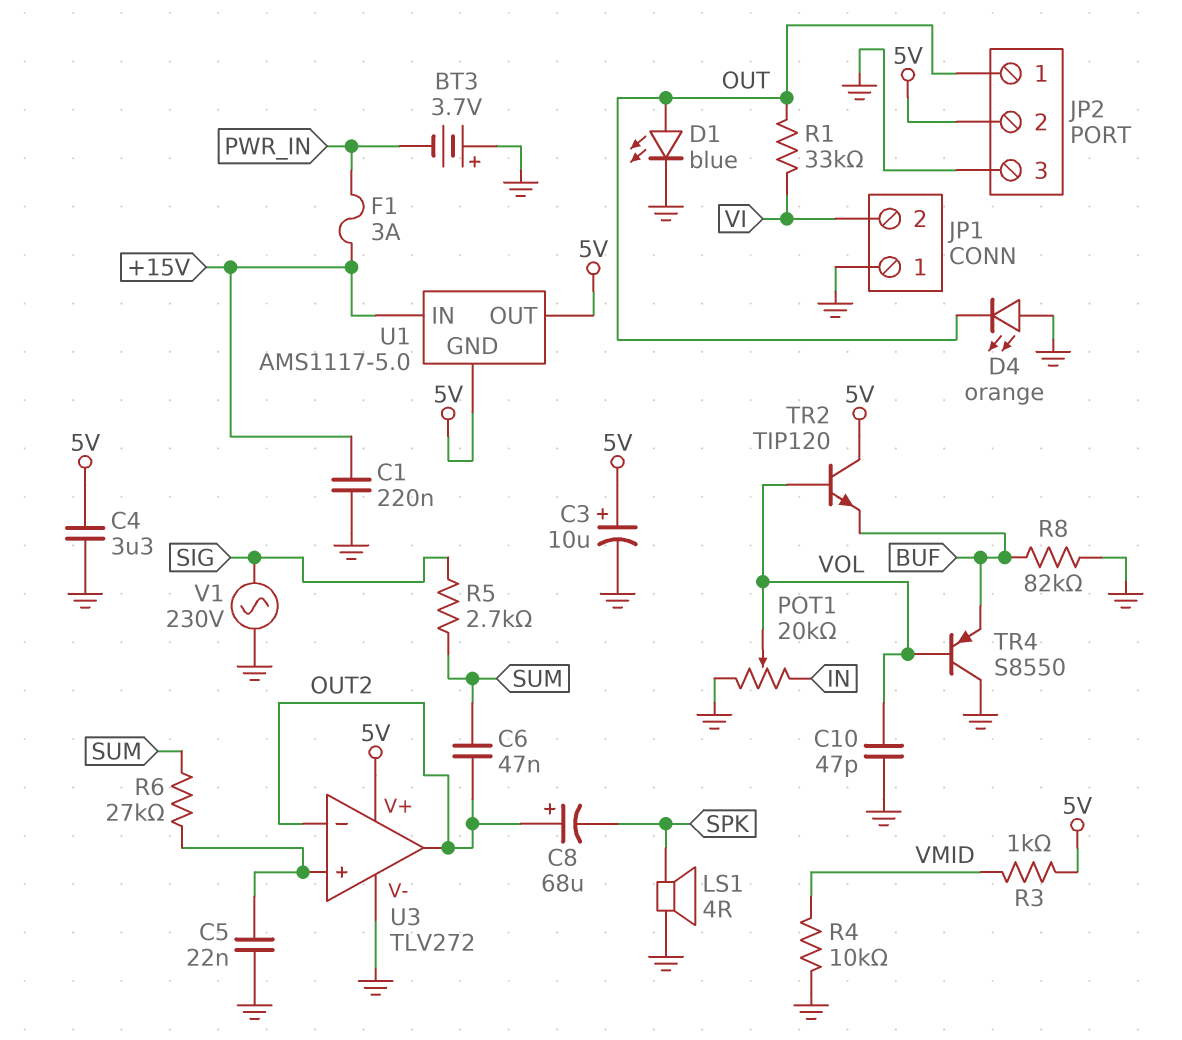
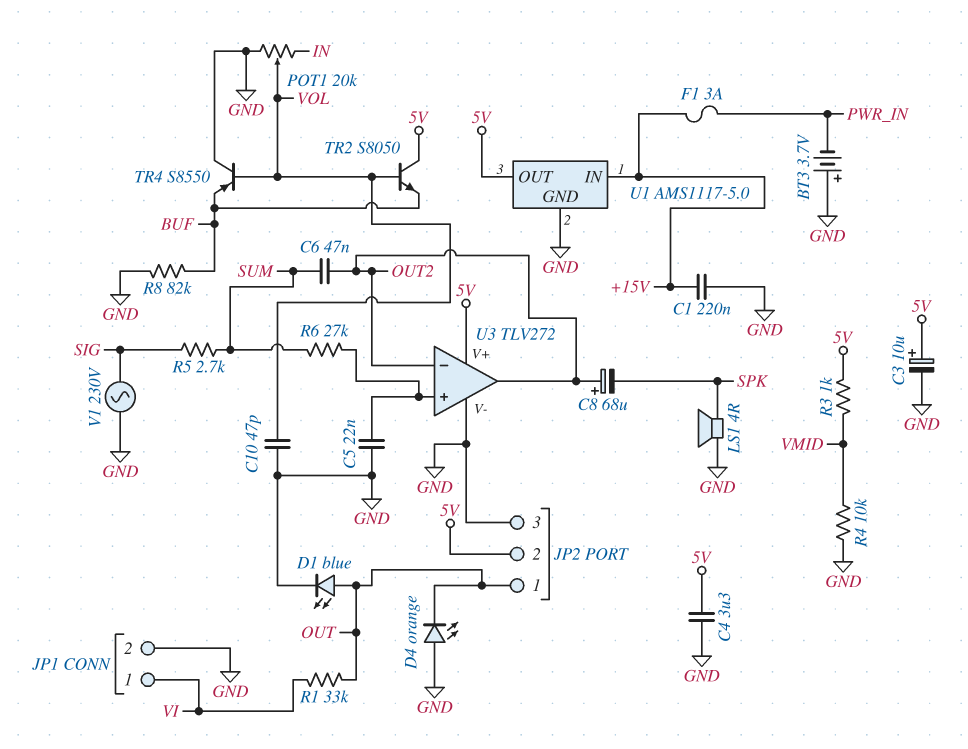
JP1 pin 1: GND -> VI
JP1 pin 2: VI -> GND
TR2: NPN TIP120 (B VOL, C 5V, E BUF) -> NPN S8050 (B VOL, C 5V, E BUF)
U1 pin GND: 5V -> GND

